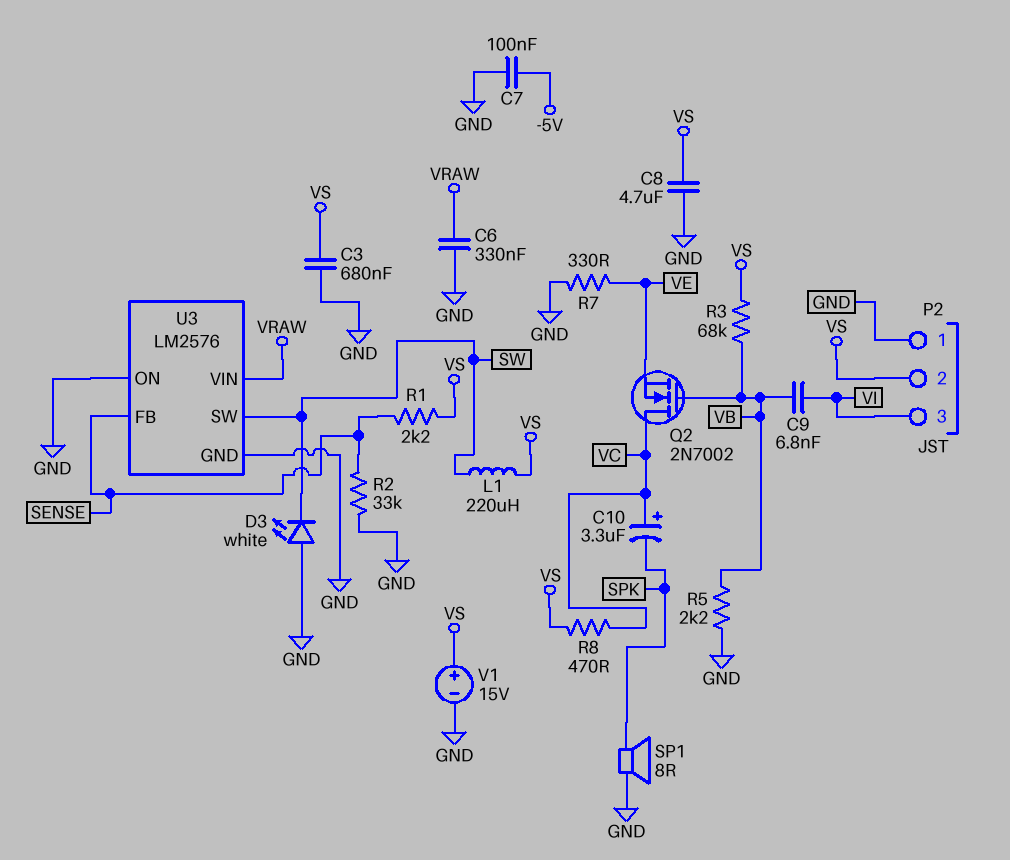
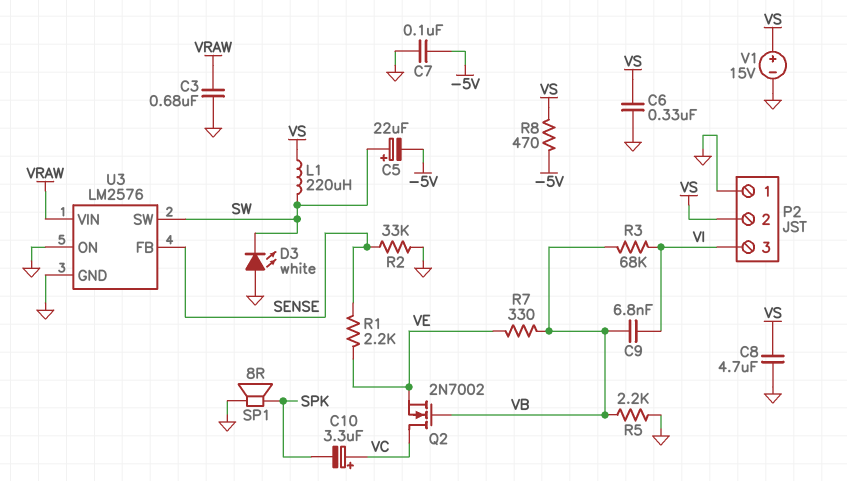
C3: 680nF (GND, VS) -> 680nF (GND, VRAW)
C5: none -> 22uF (plus SW, minus -5V)
C6: 330nF (GND, VRAW) -> 330nF (GND, VS)
R1: 2.2k (SENSE, VS) -> 2.2k (SENSE, VE)
R3: 68k (VB, VS) -> 68k (VB, VI)
R7: 330 (GND, VE) -> 330 (VB, VE)
R8: 470 (VC, VS) -> 470 (-5V, VS)

